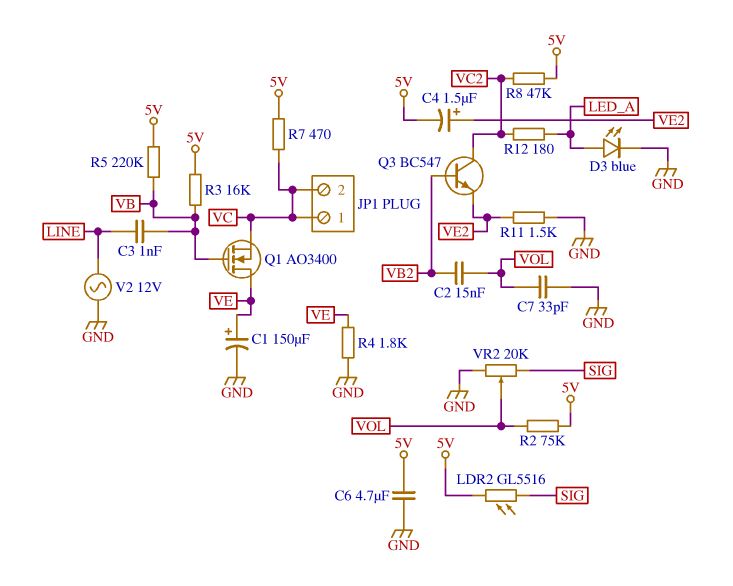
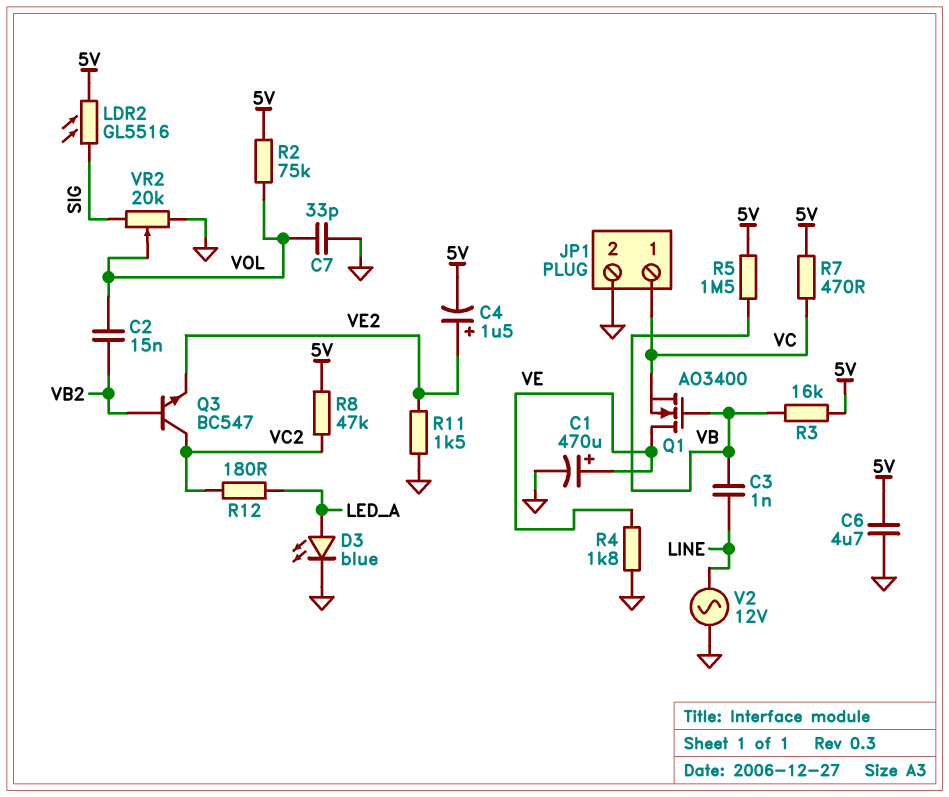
C1: 150uF (plus VE, minus GND) -> 470uF (plus VE, minus GND)
JP1 pin 2: VC -> GND
R5: 220k (5V, VB) -> 1.5M (5V, VB)

